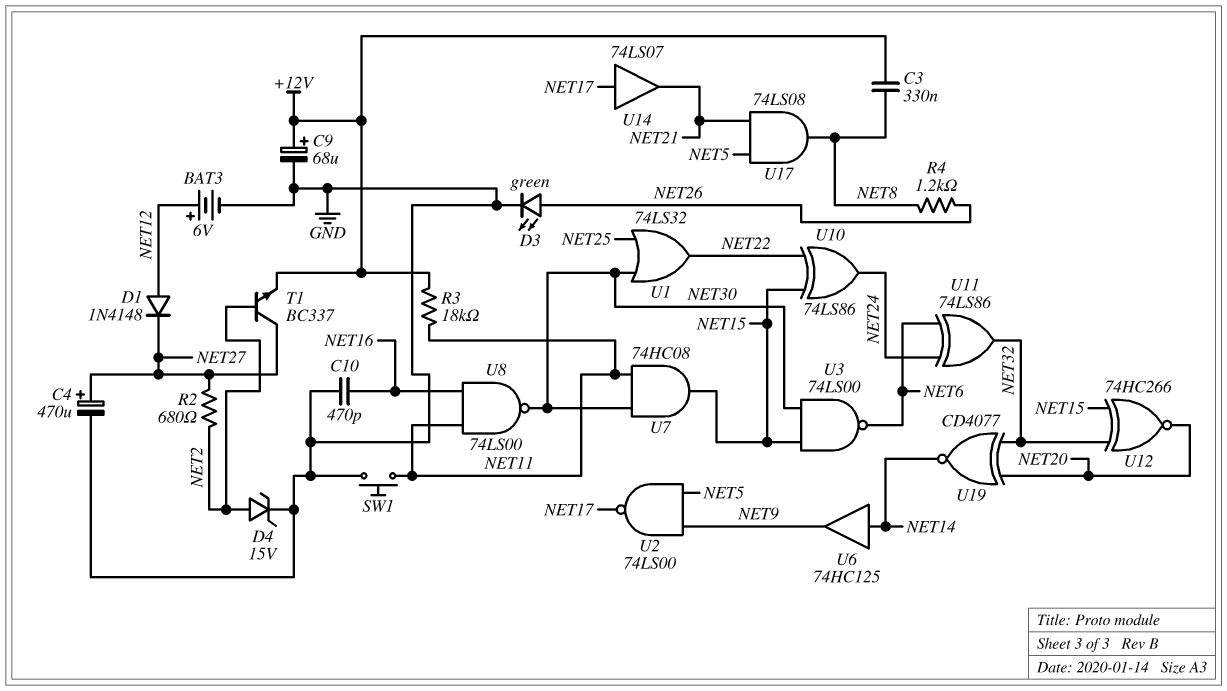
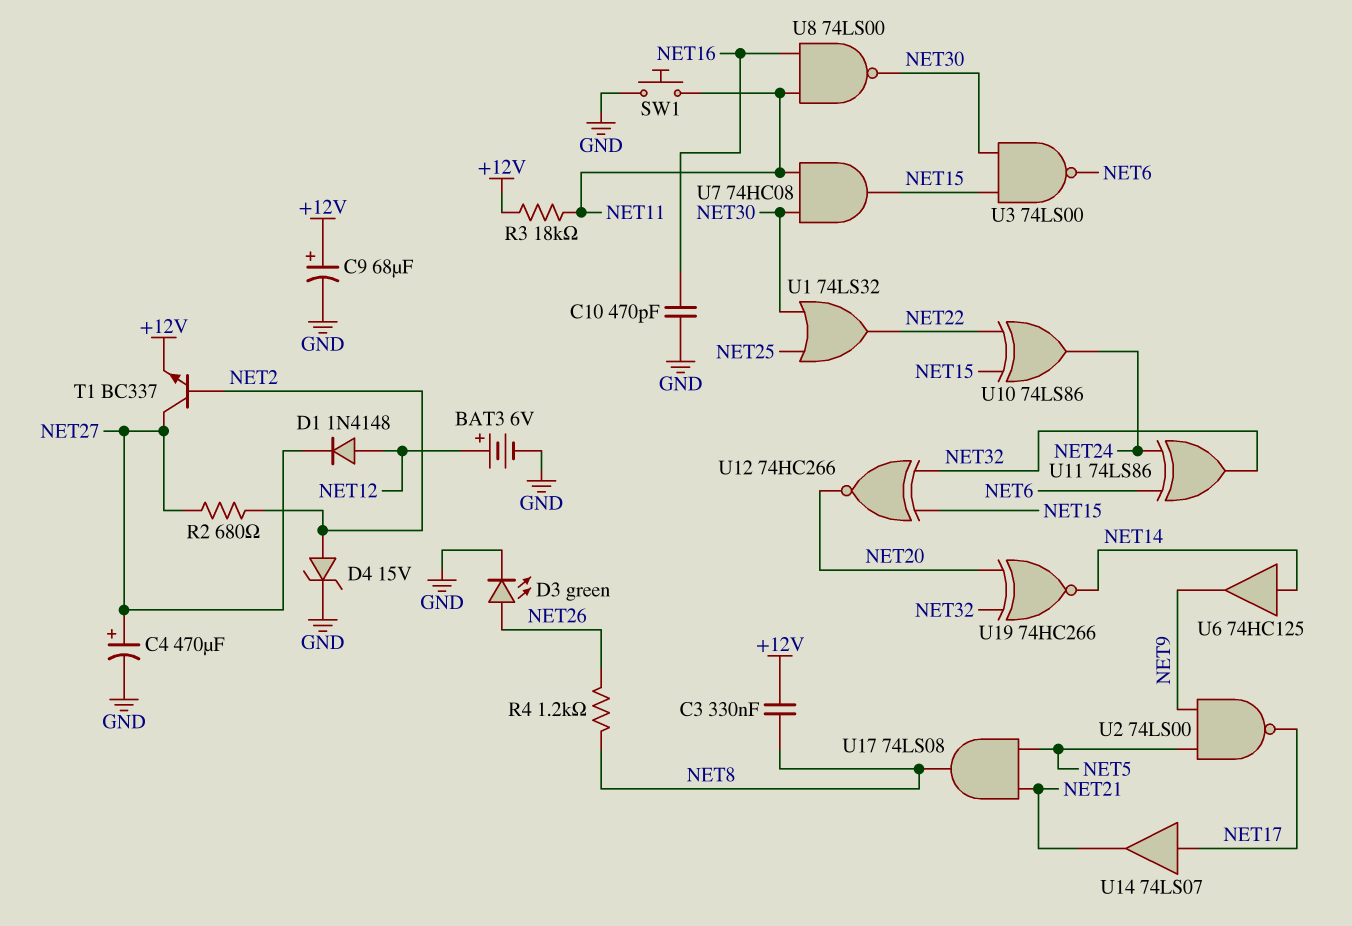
U19: XNOR CD4077 (in NET20, in NET32, out NET14) -> XNOR 74HC266 (in NET20, in NET32, out NET14)

